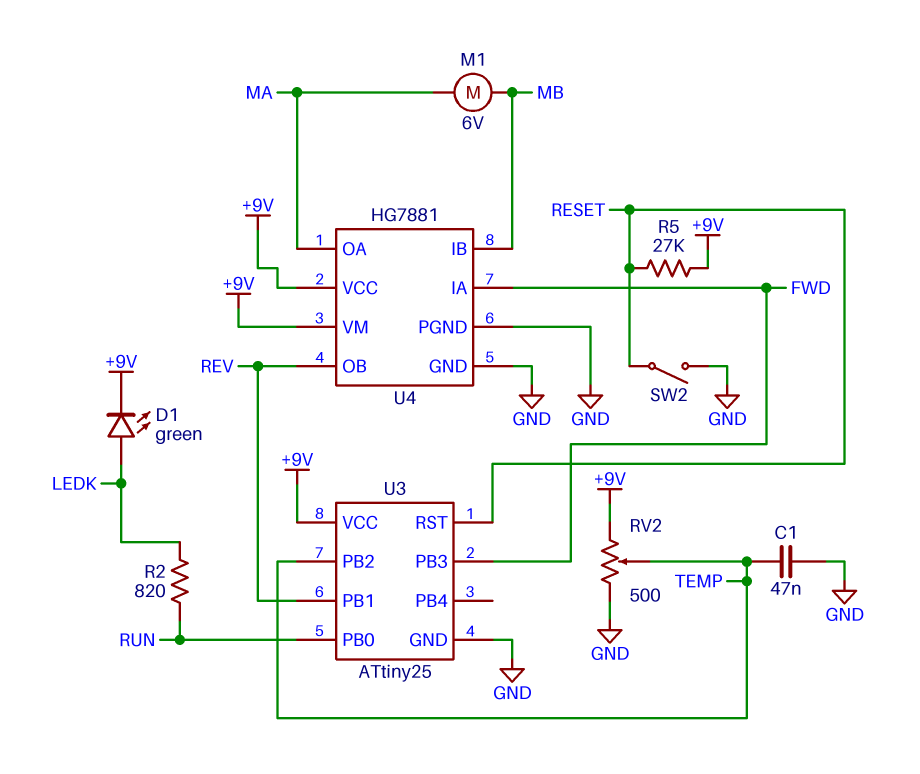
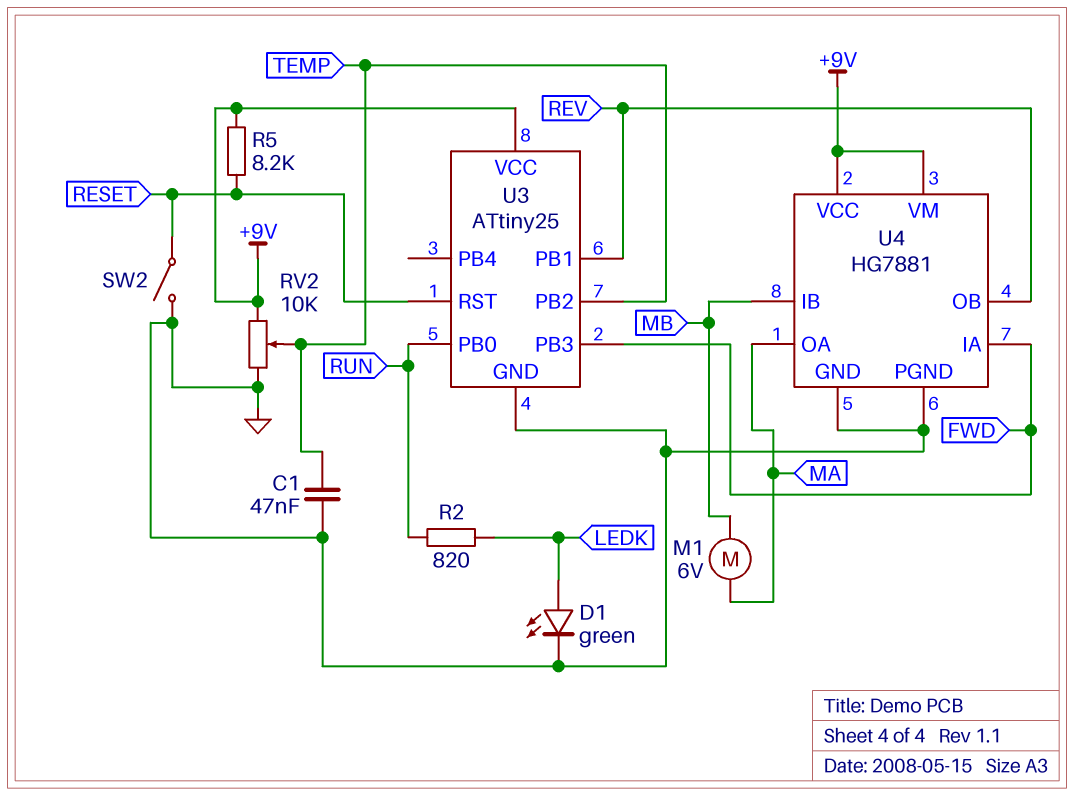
D1: LED green (A LEDK, K +9V) -> LED green (A LEDK, K GND)
R5: 27k (+9V, RESET) -> 8.2k (+9V, RESET)
RV2: 500 (+9V, GND, wiper TEMP) -> 10k (+9V, GND, wiper TEMP)

